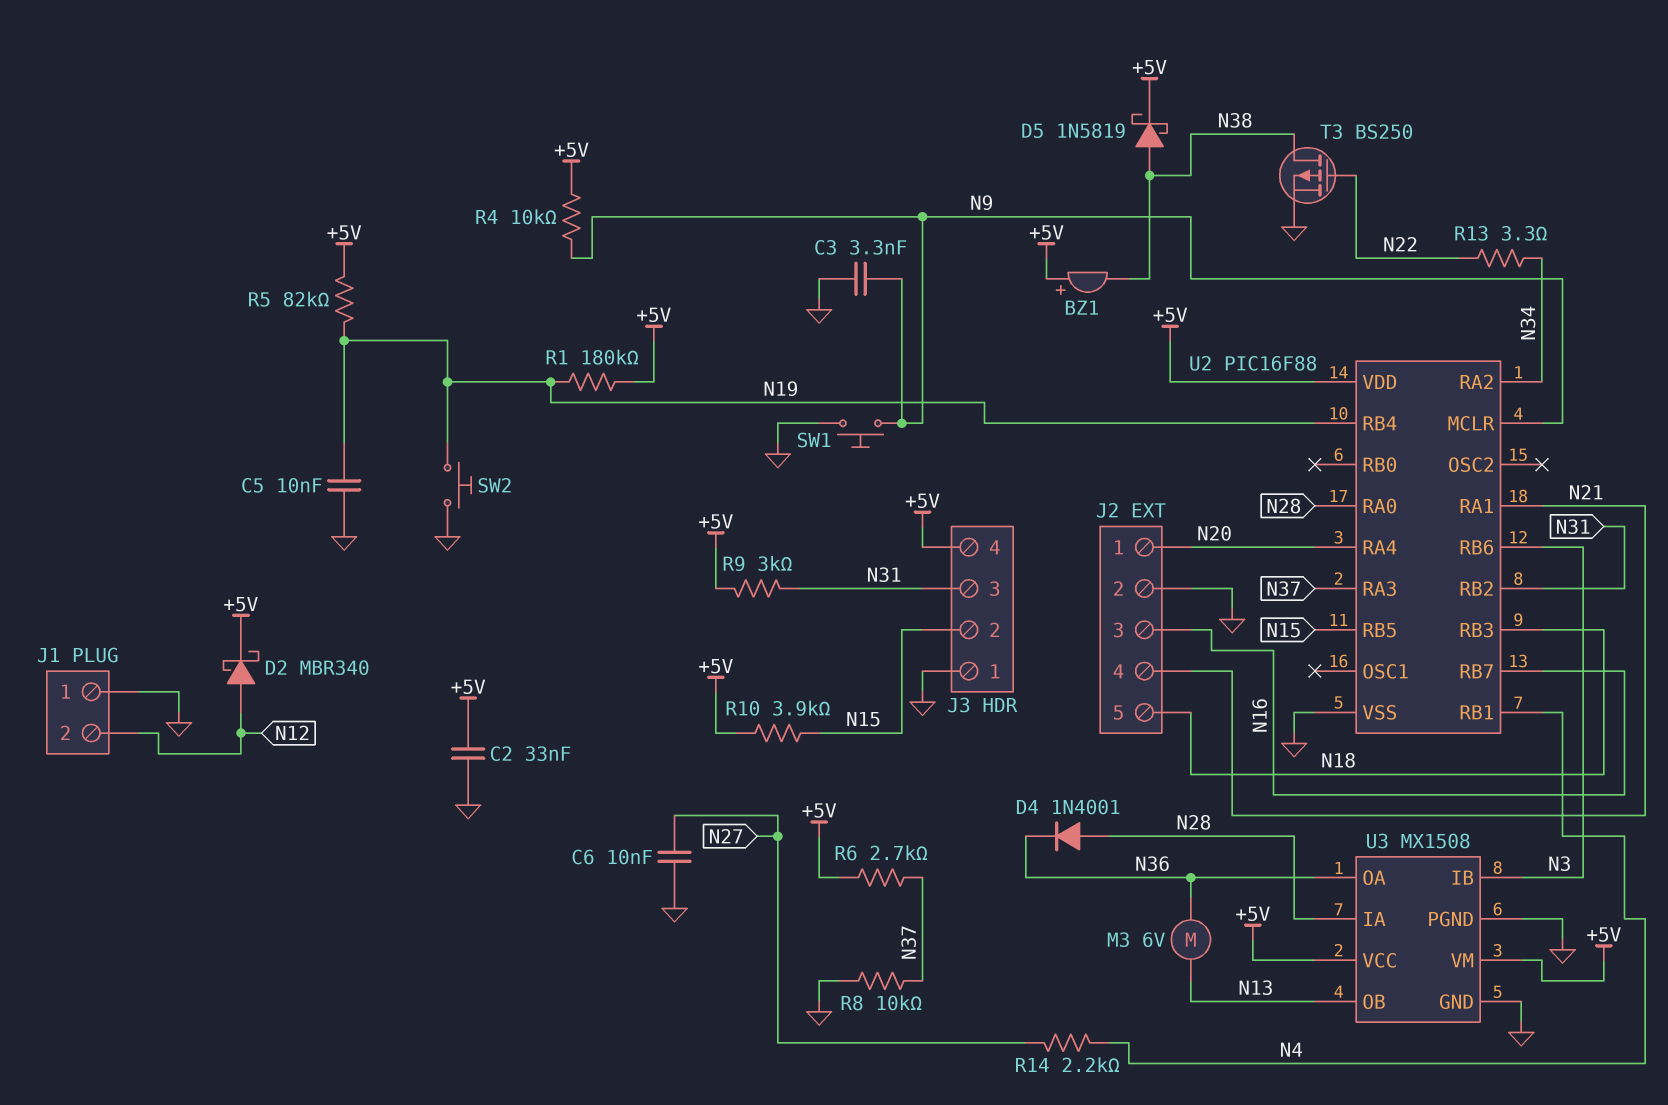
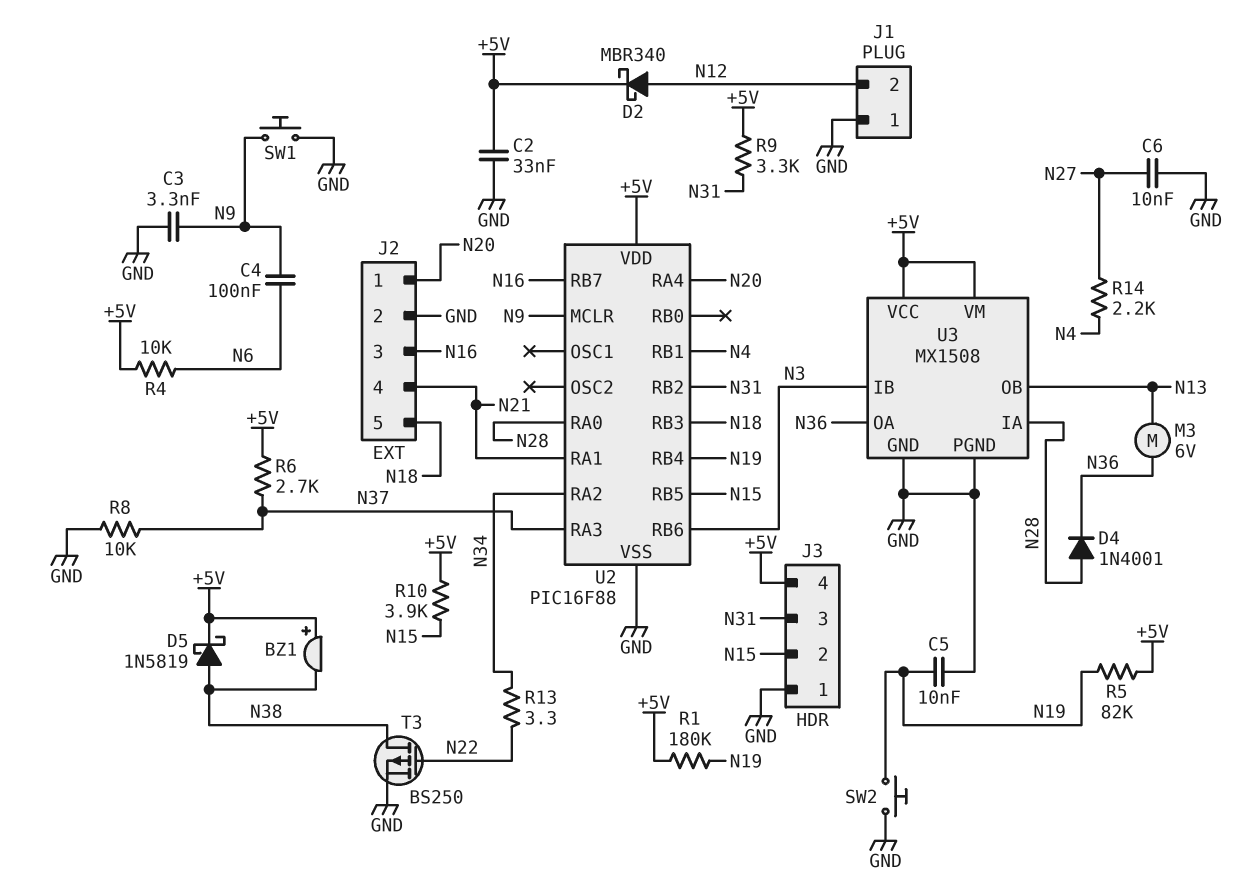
C4: none -> 100nF (N6, N9)
R4: 10k (+5V, N9) -> 10k (+5V, N6)
R9: 3k (+5V, N31) -> 3.3k (+5V, N31)

